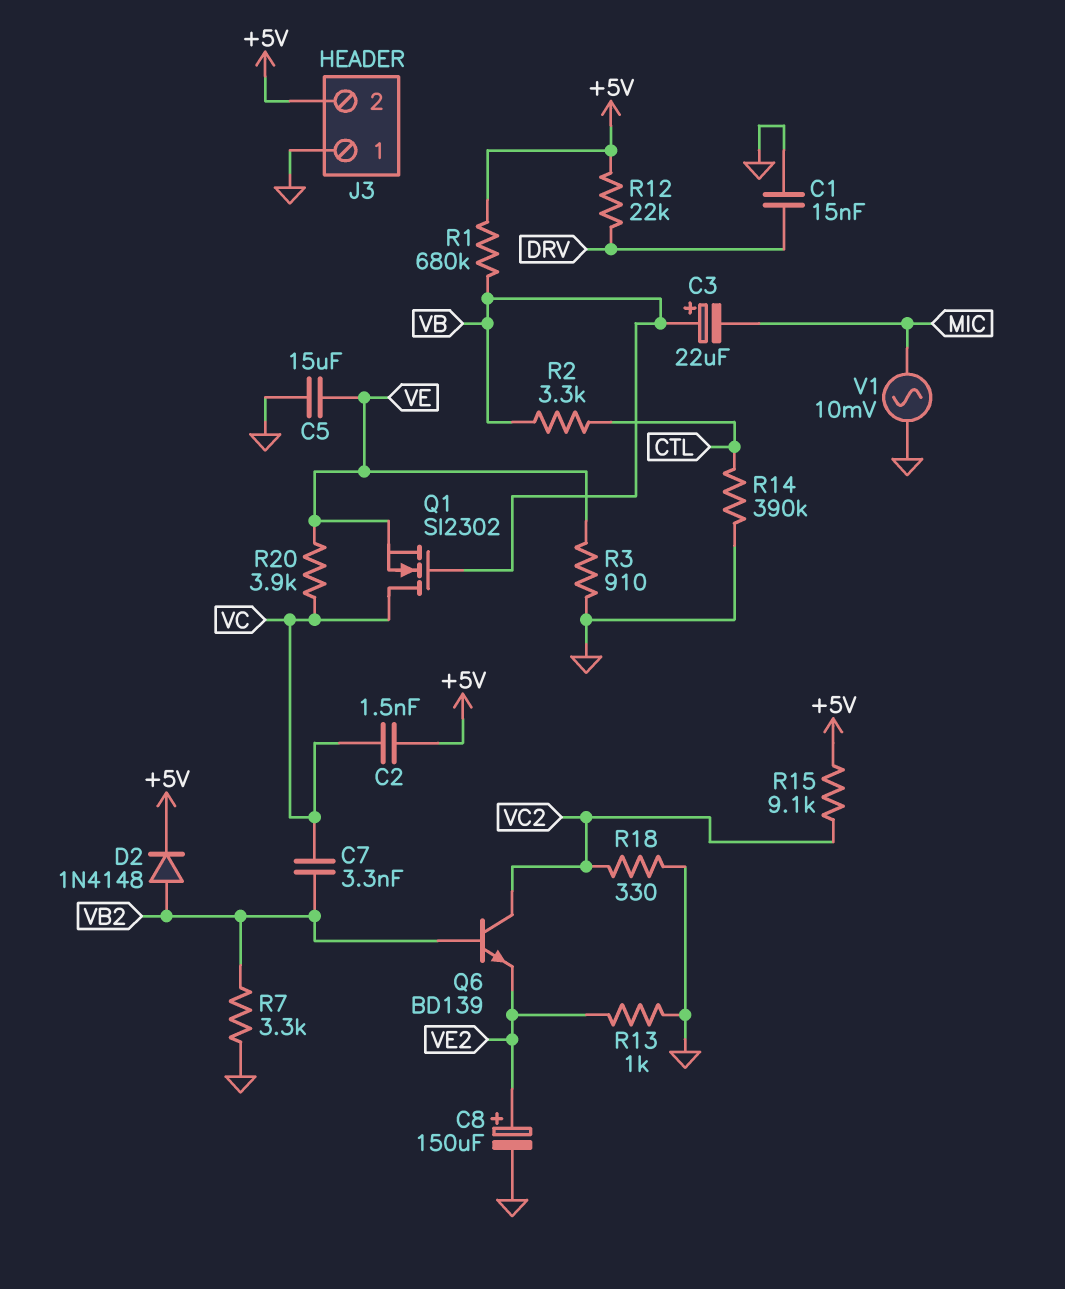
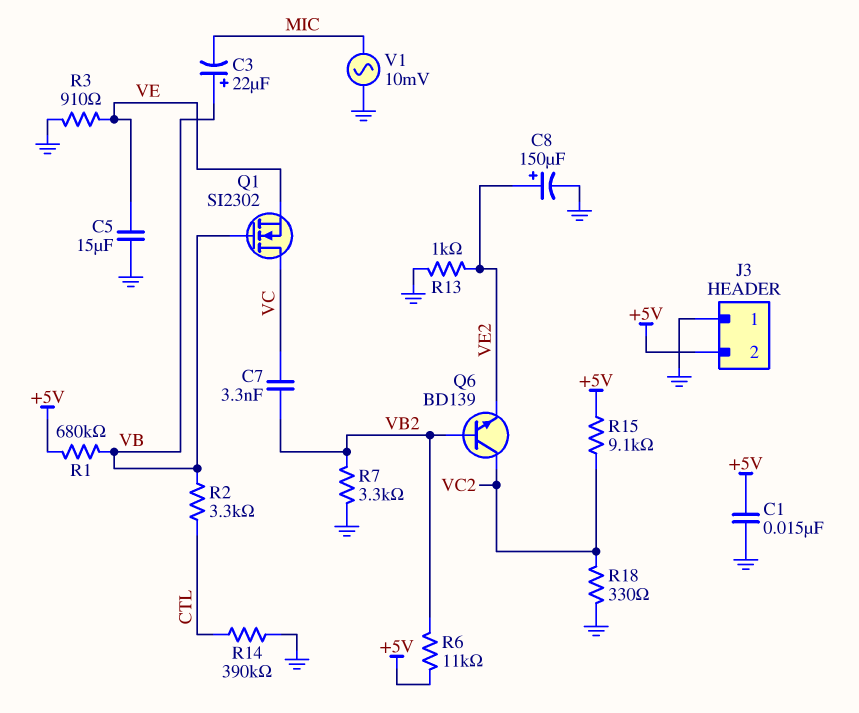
C1: 15nF (DRV, GND) -> 15nF (+5V, GND)
C2: 1.5nF (+5V, VC) -> none
D2: diode 1N4148 (A VB2, K +5V) -> none
R6: none -> 11k (+5V, VB2)
R12: 22k (+5V, DRV) -> none
R20: 3.9k (VC, VE) -> none

